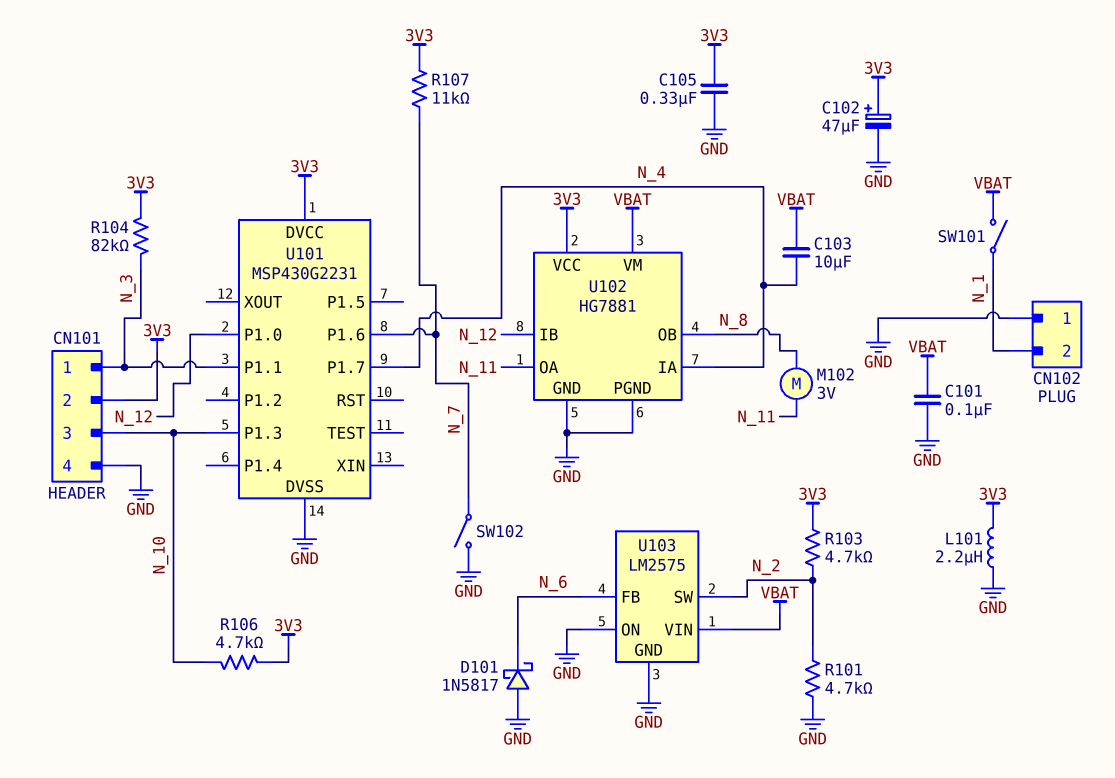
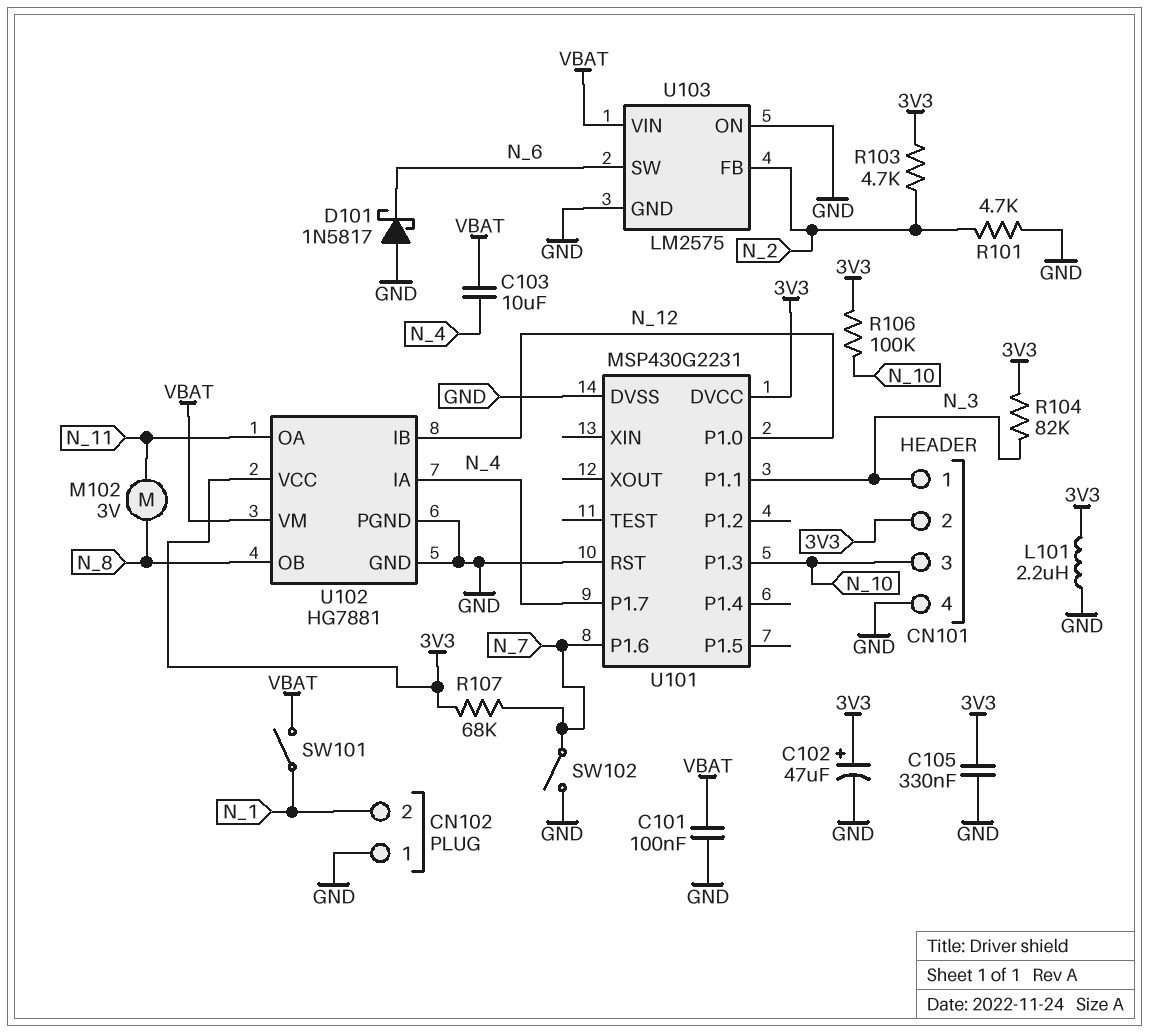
R106: 4.7k (3V3, N_10) -> 100k (3V3, N_10)
R107: 11k (3V3, N_7) -> 68k (3V3, N_7)
U101 pin RST: none -> GND
U103 pin FB: N_6 -> N_2
U103 pin SW: N_2 -> N_6

